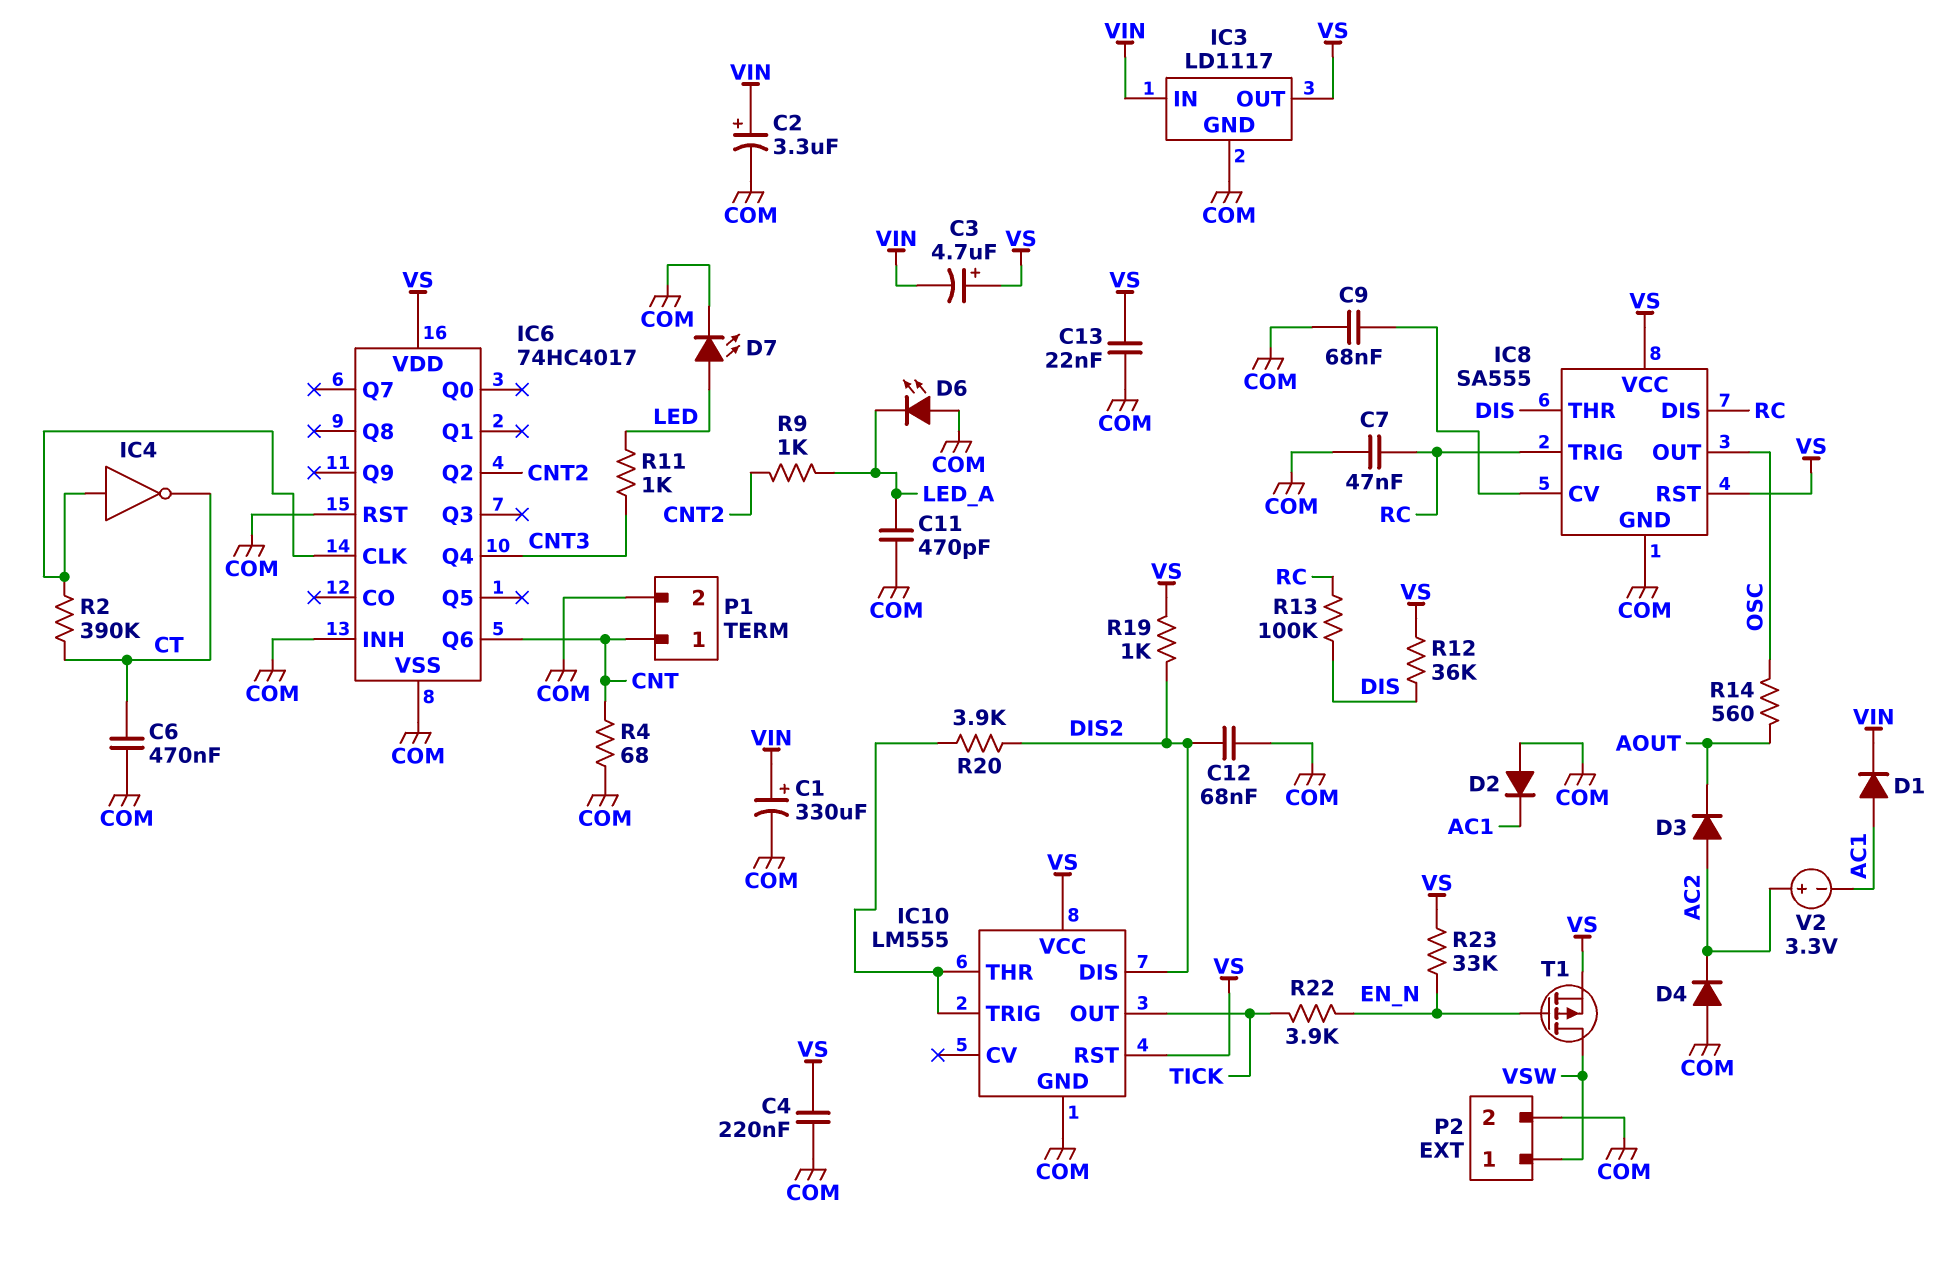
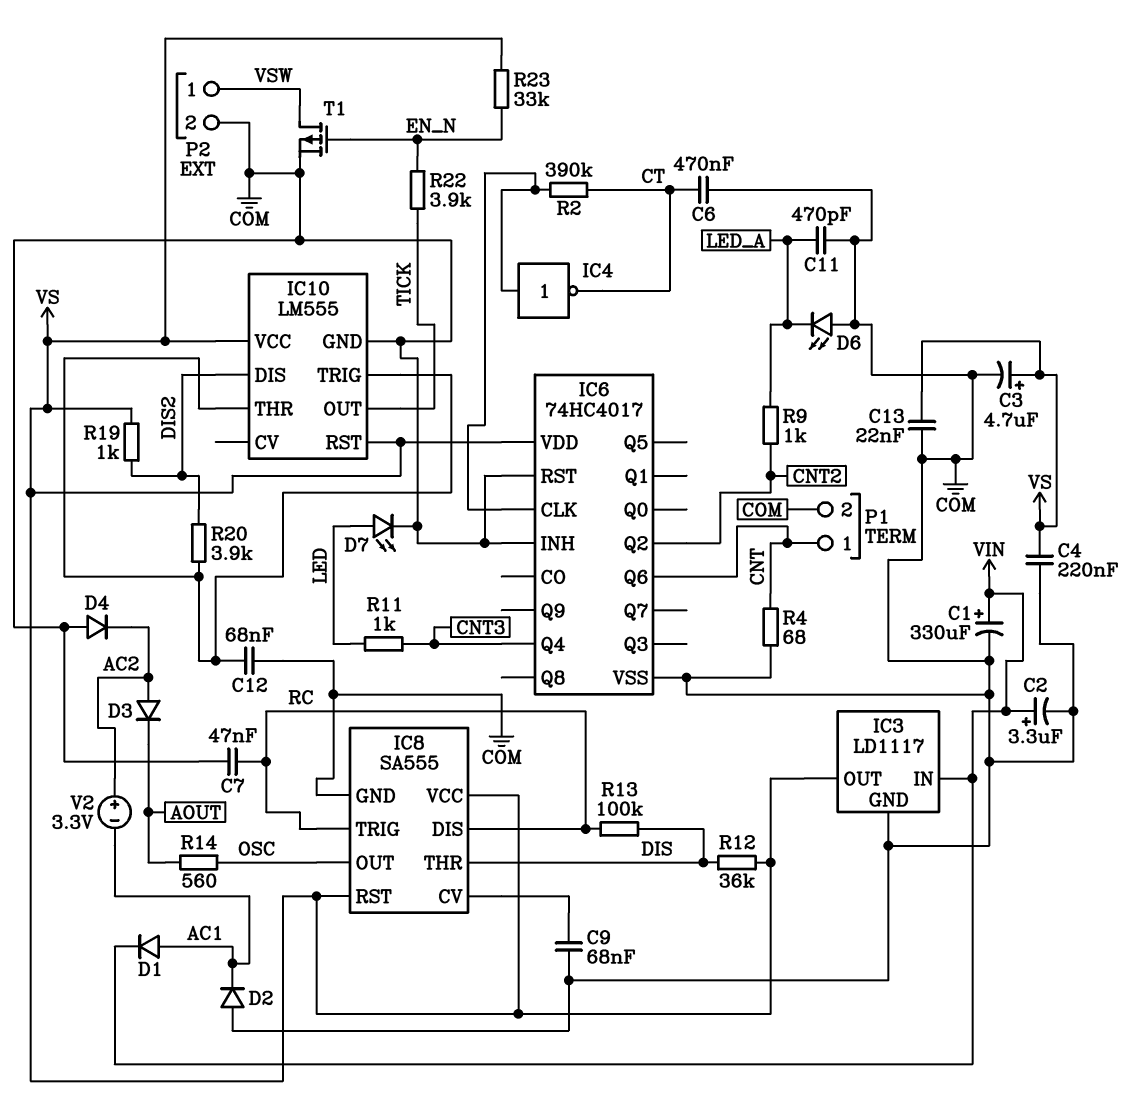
C3: 4.7uF (plus VS, minus VIN) -> 4.7uF (plus VS, minus COM)
C12: 68nF (COM, DIS2) -> 68nF (COM, IC10/THR)
T1: PMOS (G EN_N, D VSW, S VS) -> PMOS (G EN_N, D VSW, S COM)

